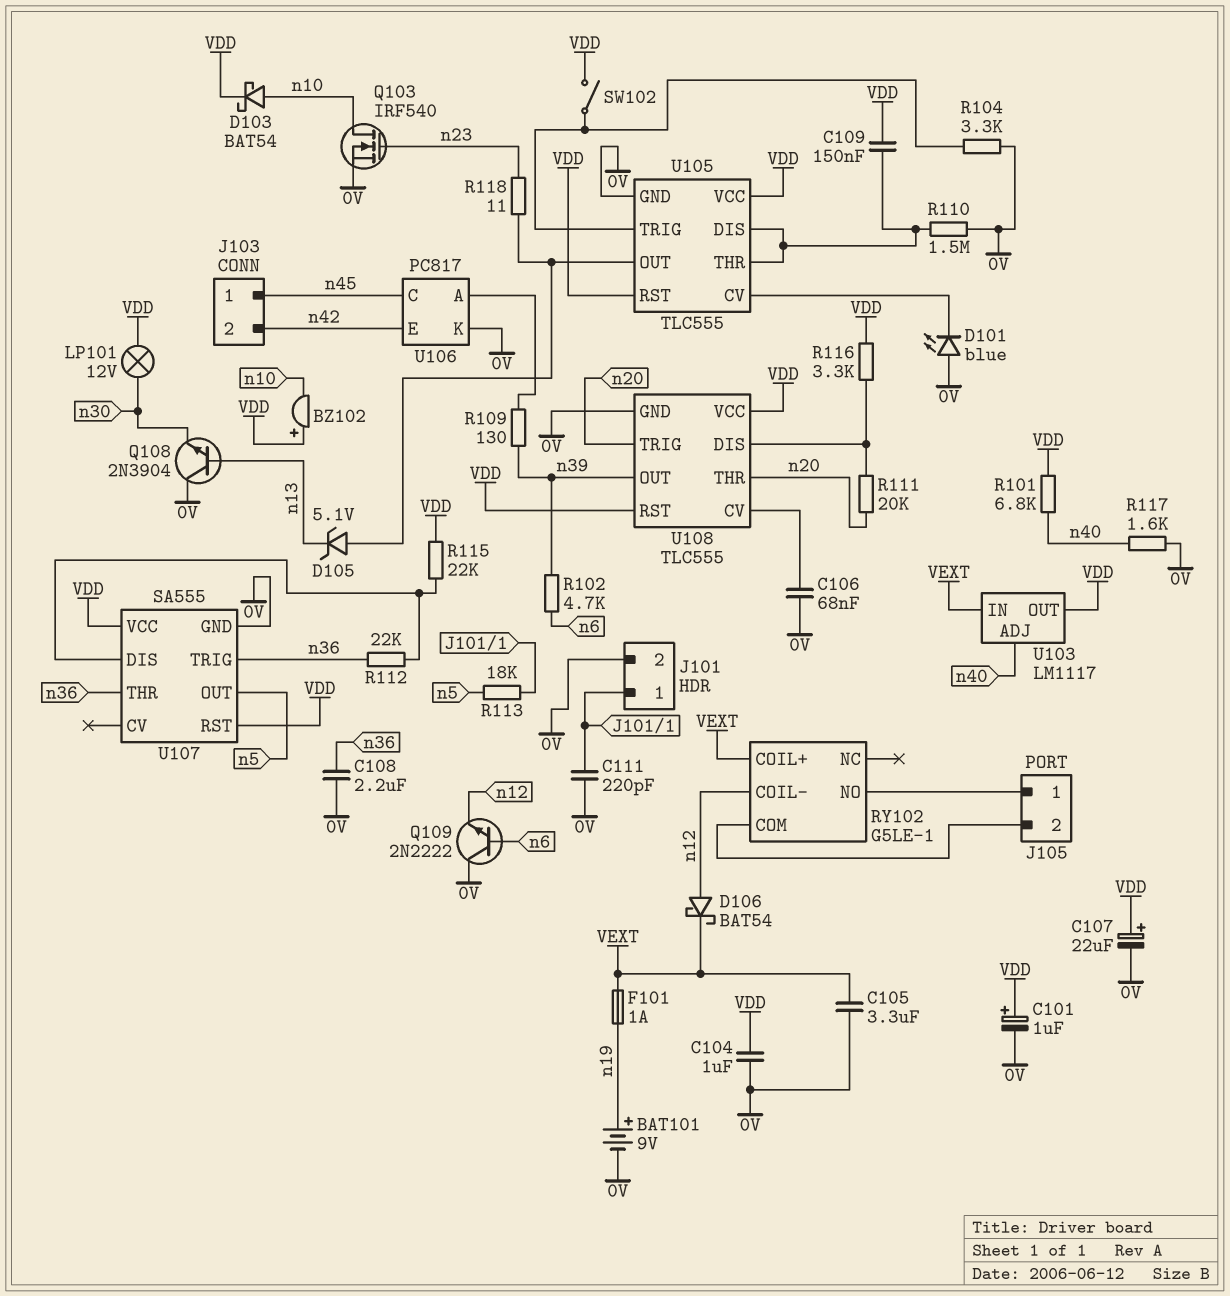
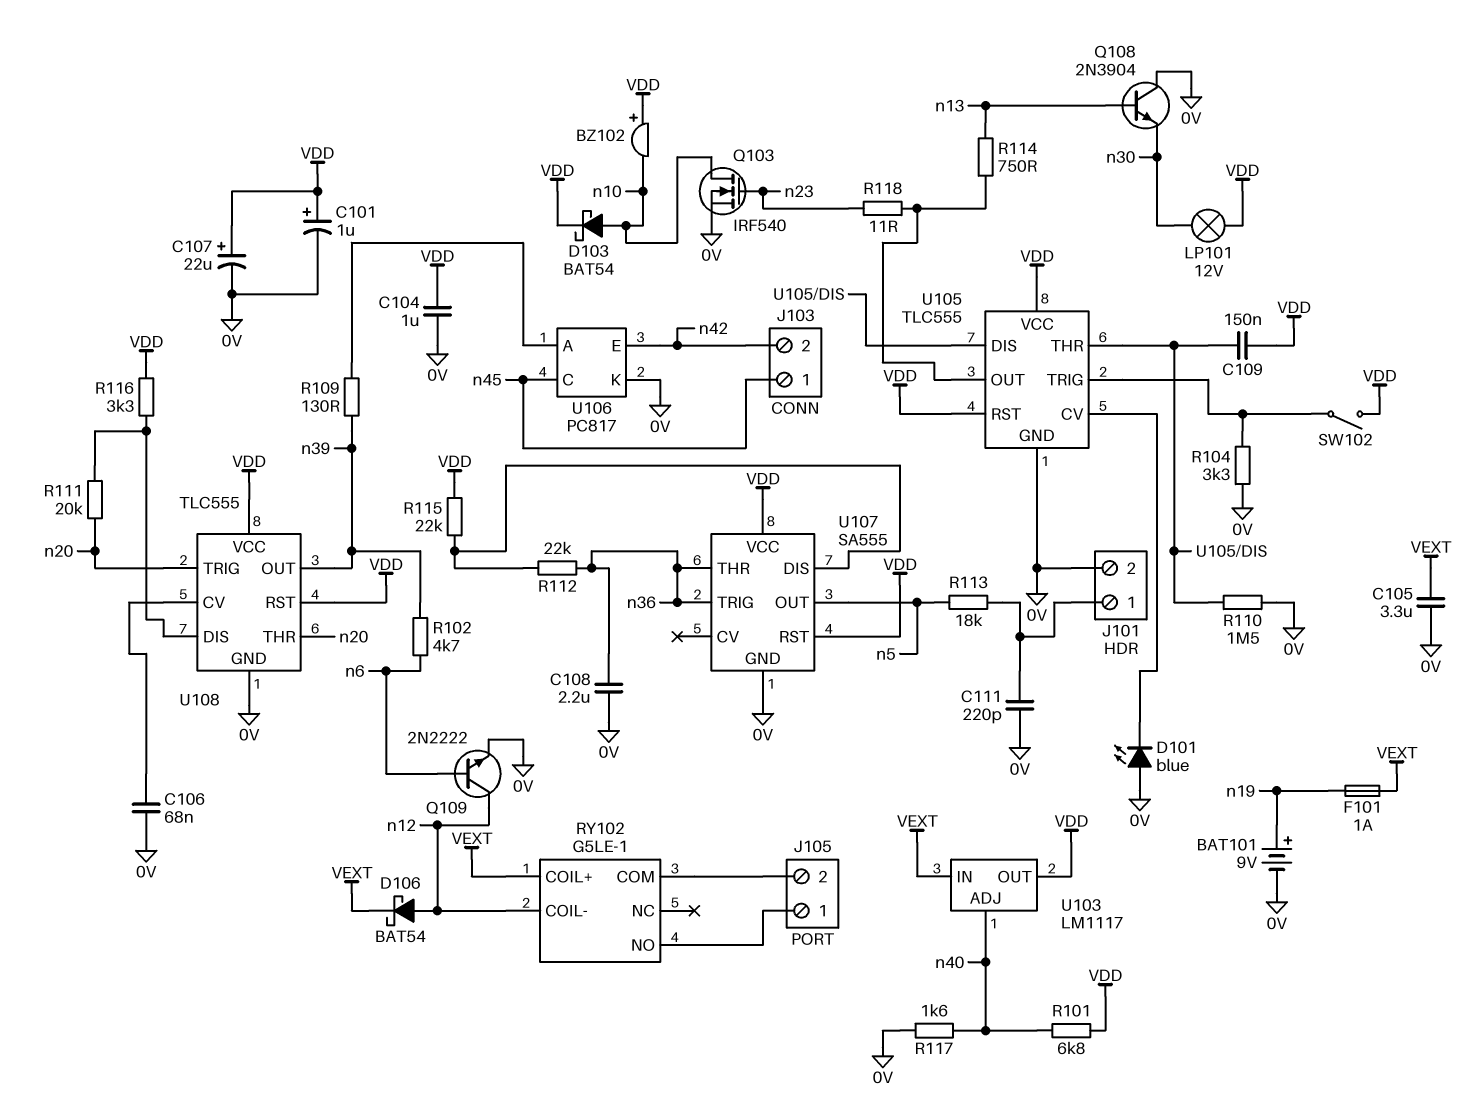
D105: zener 5.1V (A U105/OUT, K n13) -> none
Q109: NPN 2N2222 (B n6, C 0V, E n12) -> NPN 2N2222 (B n6, C n12, E 0V)
R114: none -> 750 (U105/OUT, n13)

